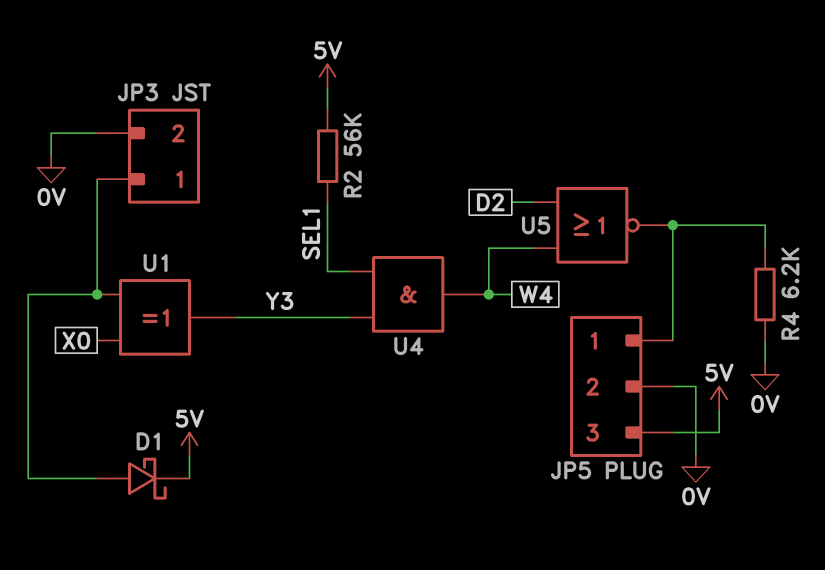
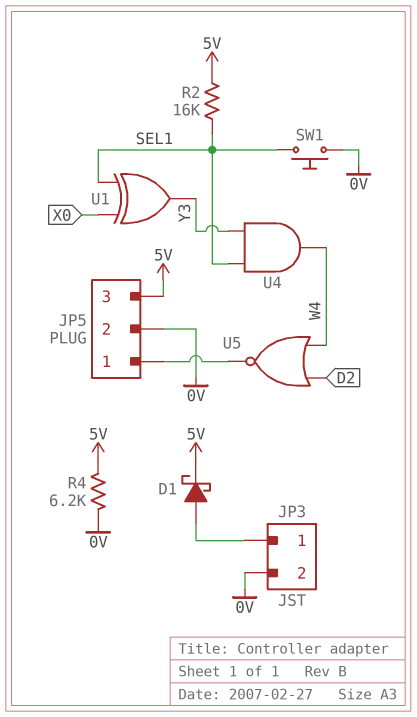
R2: 56k (5V, SEL1) -> 16k (5V, SEL1)
R4: 6.2k (0V, JP5/1) -> 6.2k (0V, 5V)
SW1: none -> button (0V, SEL1)
U1: XOR (in JP3/1, in X0, out Y3) -> XOR (in SEL1, in X0, out Y3)

